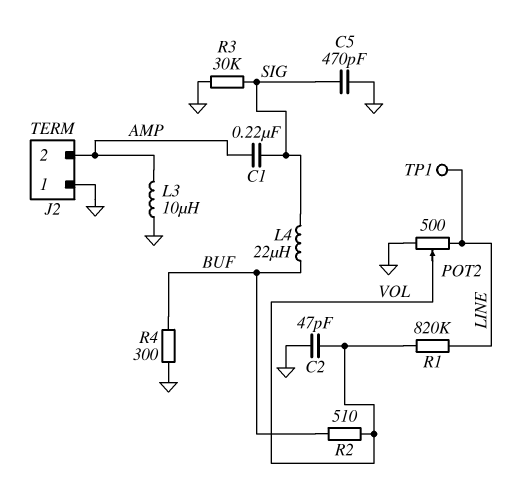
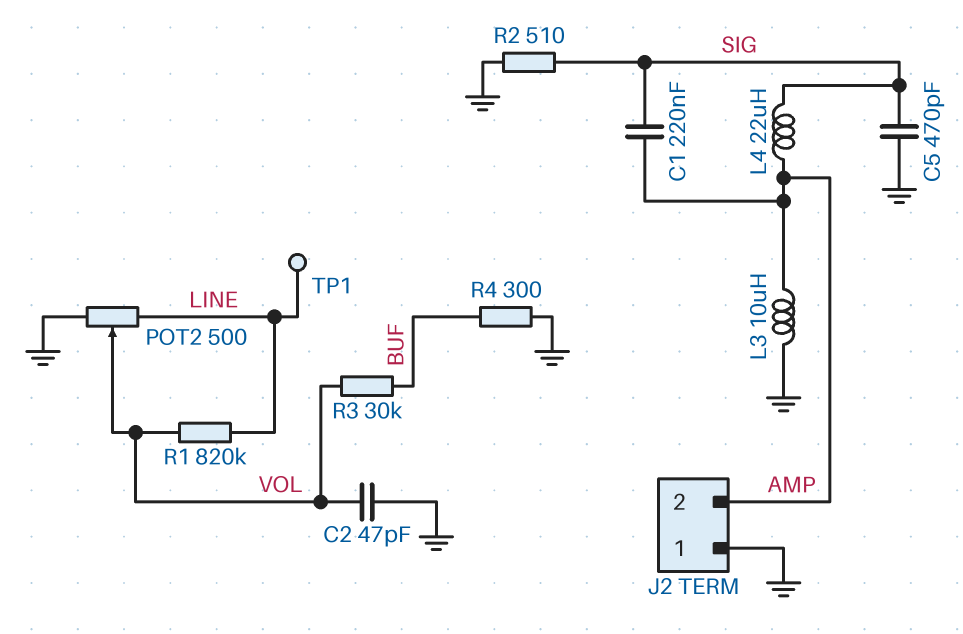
L4: 22uH (BUF, SIG) -> 22uH (AMP, SIG)
R2: 510 (BUF, VOL) -> 510 (GND, SIG)
R3: 30k (GND, SIG) -> 30k (BUF, VOL)

